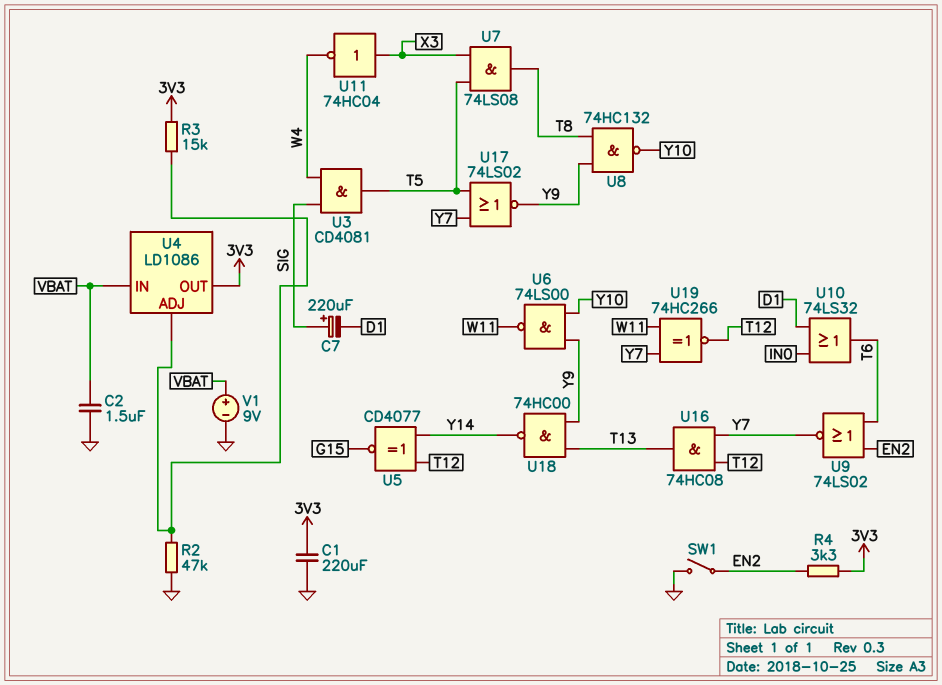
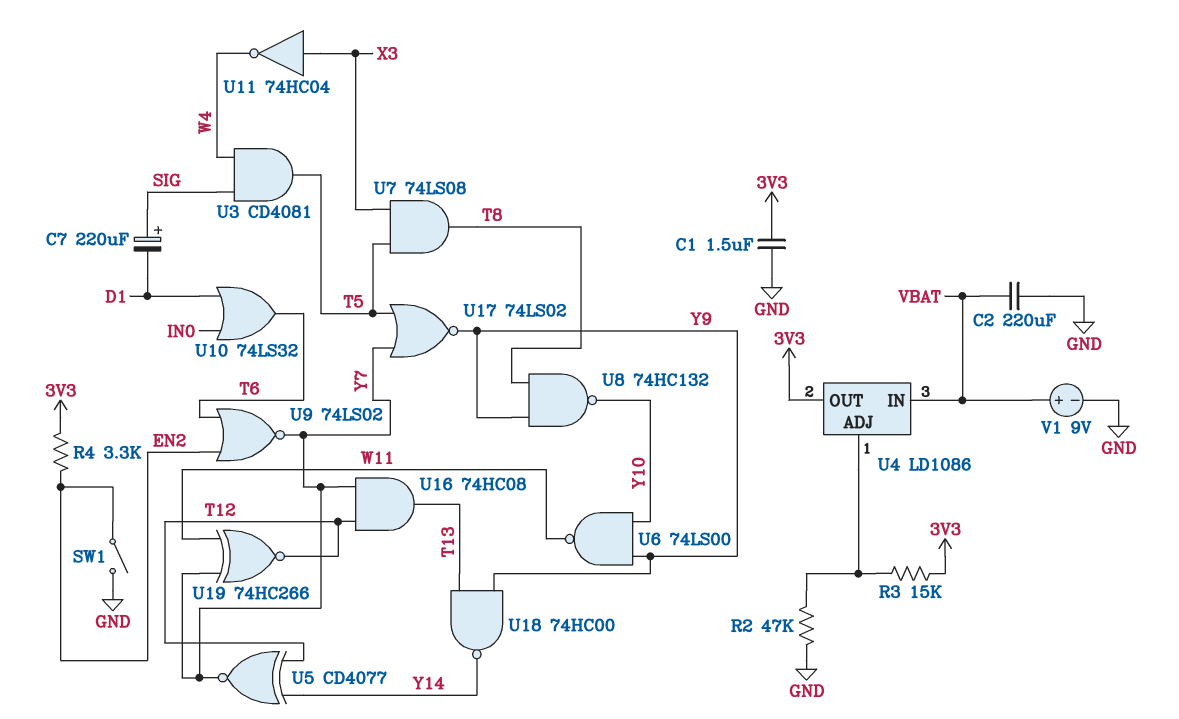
C1: 220uF (3V3, GND) -> 1.5uF (3V3, GND)
C2: 1.5uF (GND, VBAT) -> 220uF (GND, VBAT)
U5: XNOR CD4077 (in T12, in Y14, out G15) -> XNOR CD4077 (in T12, in Y14, out Y7)

